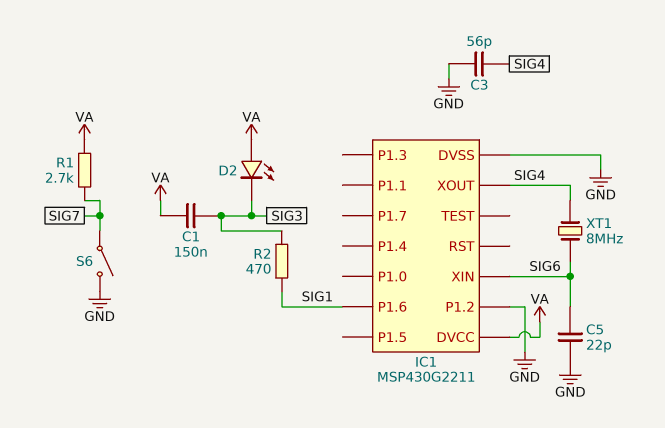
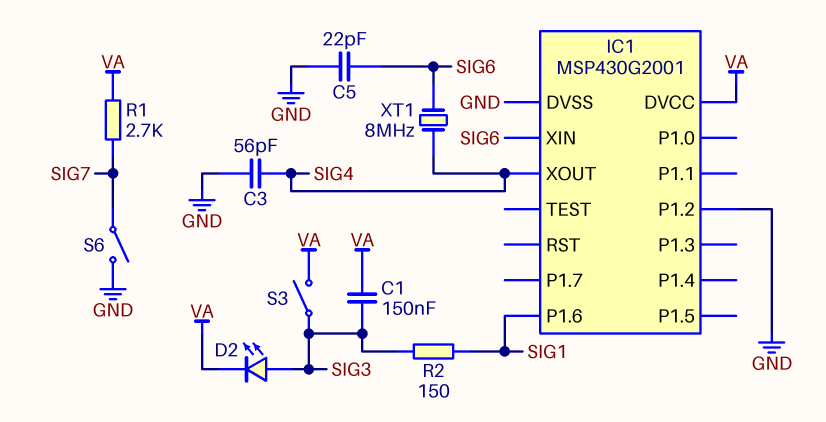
D2: LED (A VA, K SIG3) -> LED (A SIG3, K VA)
IC1: MSP430G2211 -> MSP430G2001
R2: 470 (SIG1, SIG3) -> 150 (SIG1, SIG3)
S3: none -> switch (SIG3, VA)

